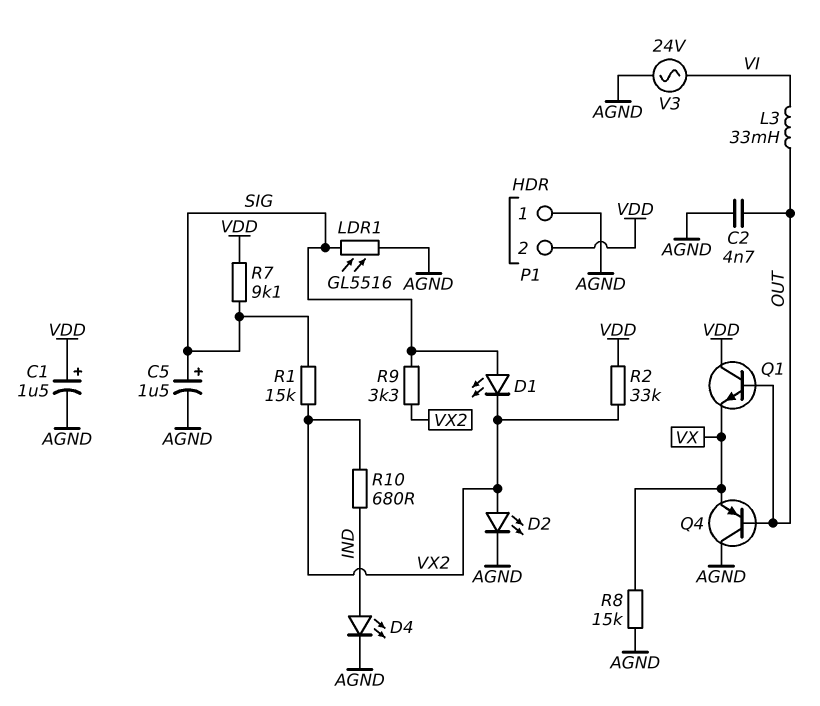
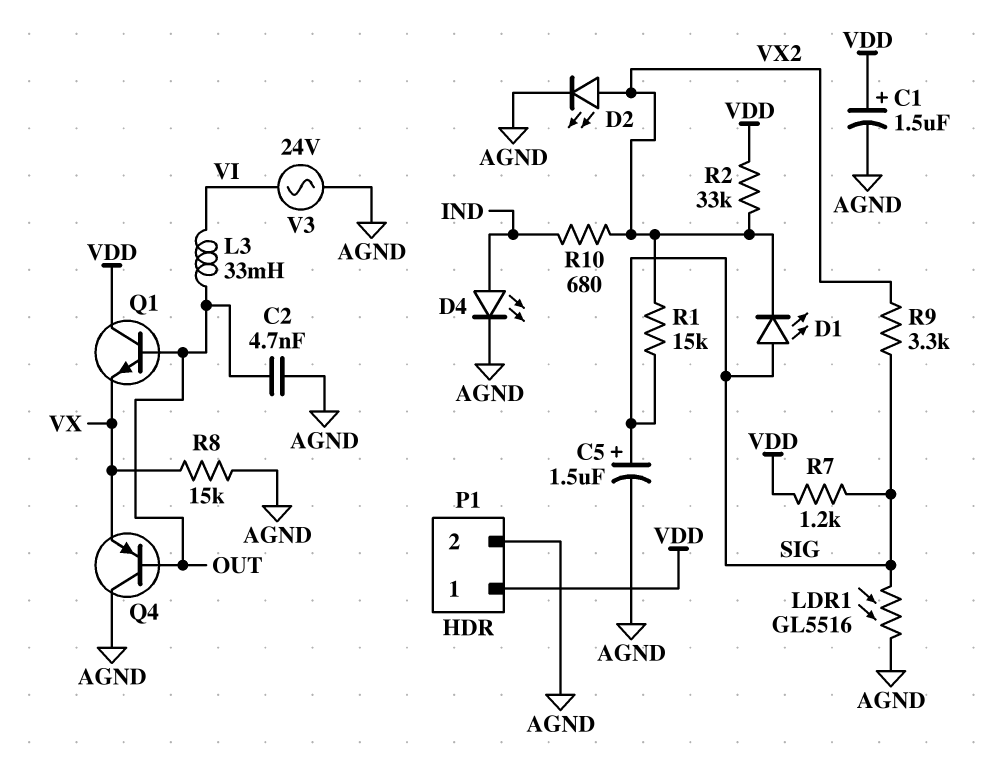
P1 pin 1: AGND -> VDD
P1 pin 2: VDD -> AGND
R7: 9.1k (SIG, VDD) -> 1.2k (SIG, VDD)

